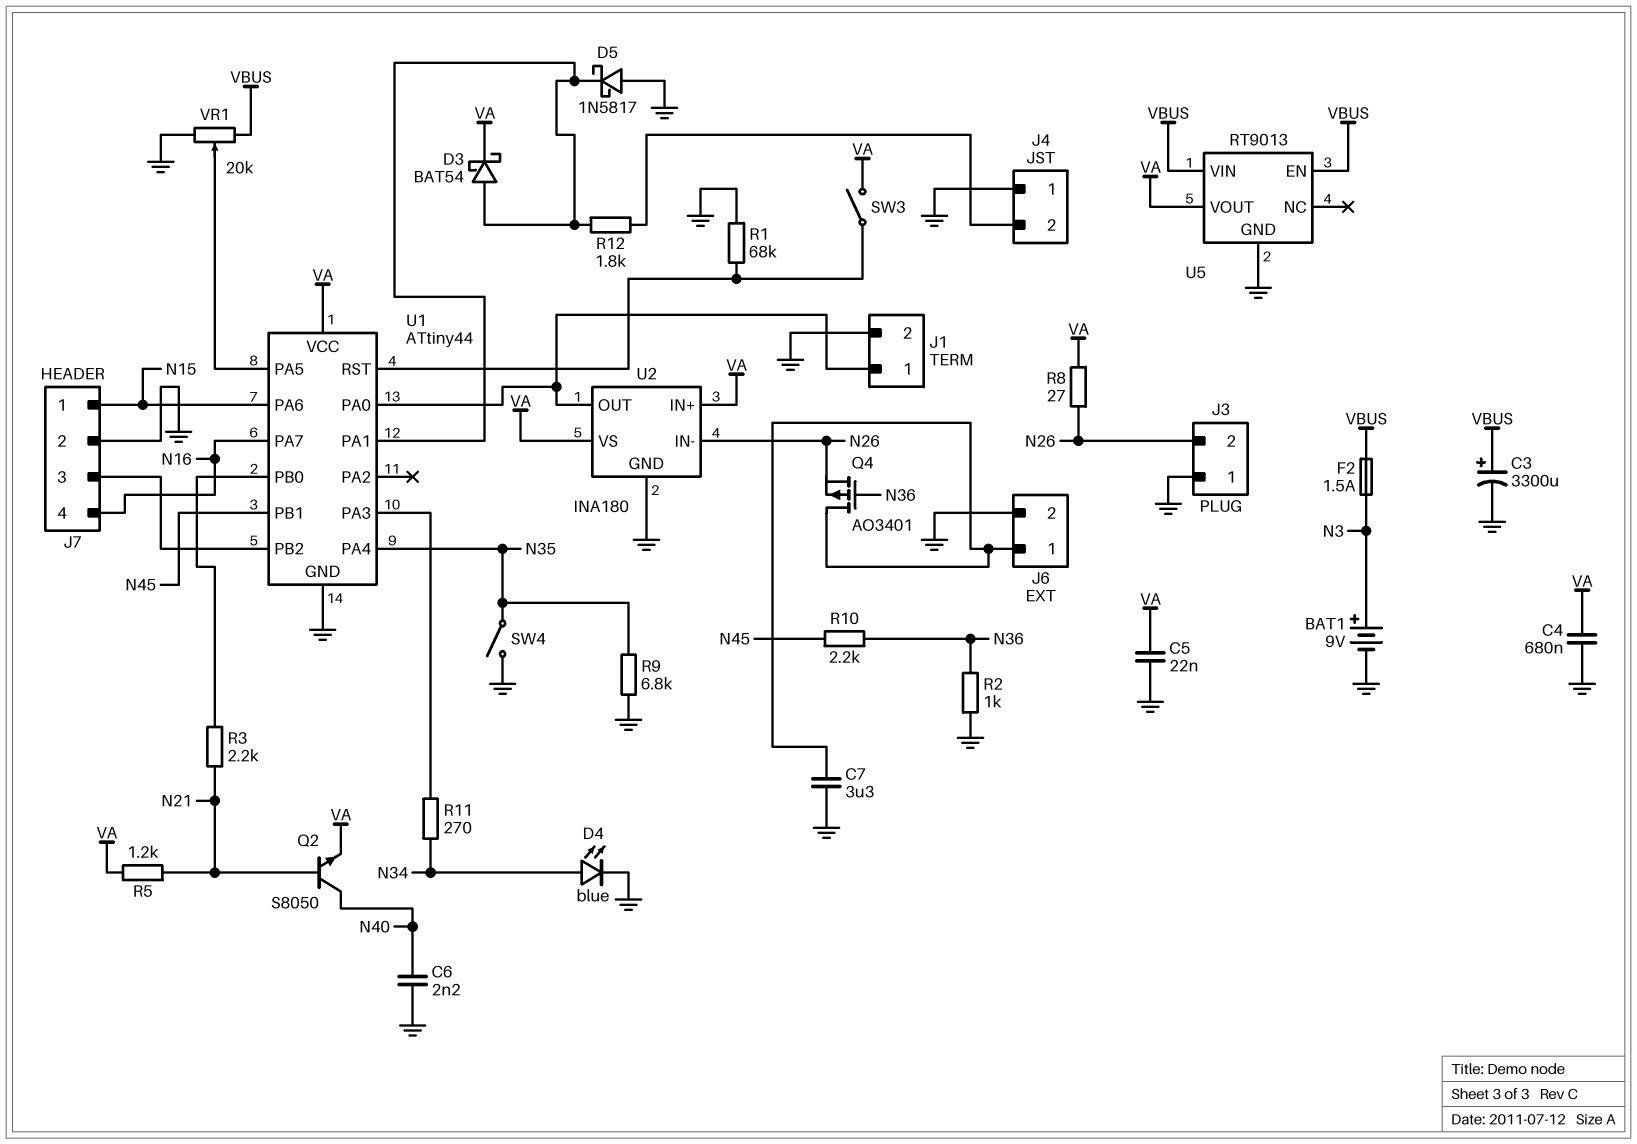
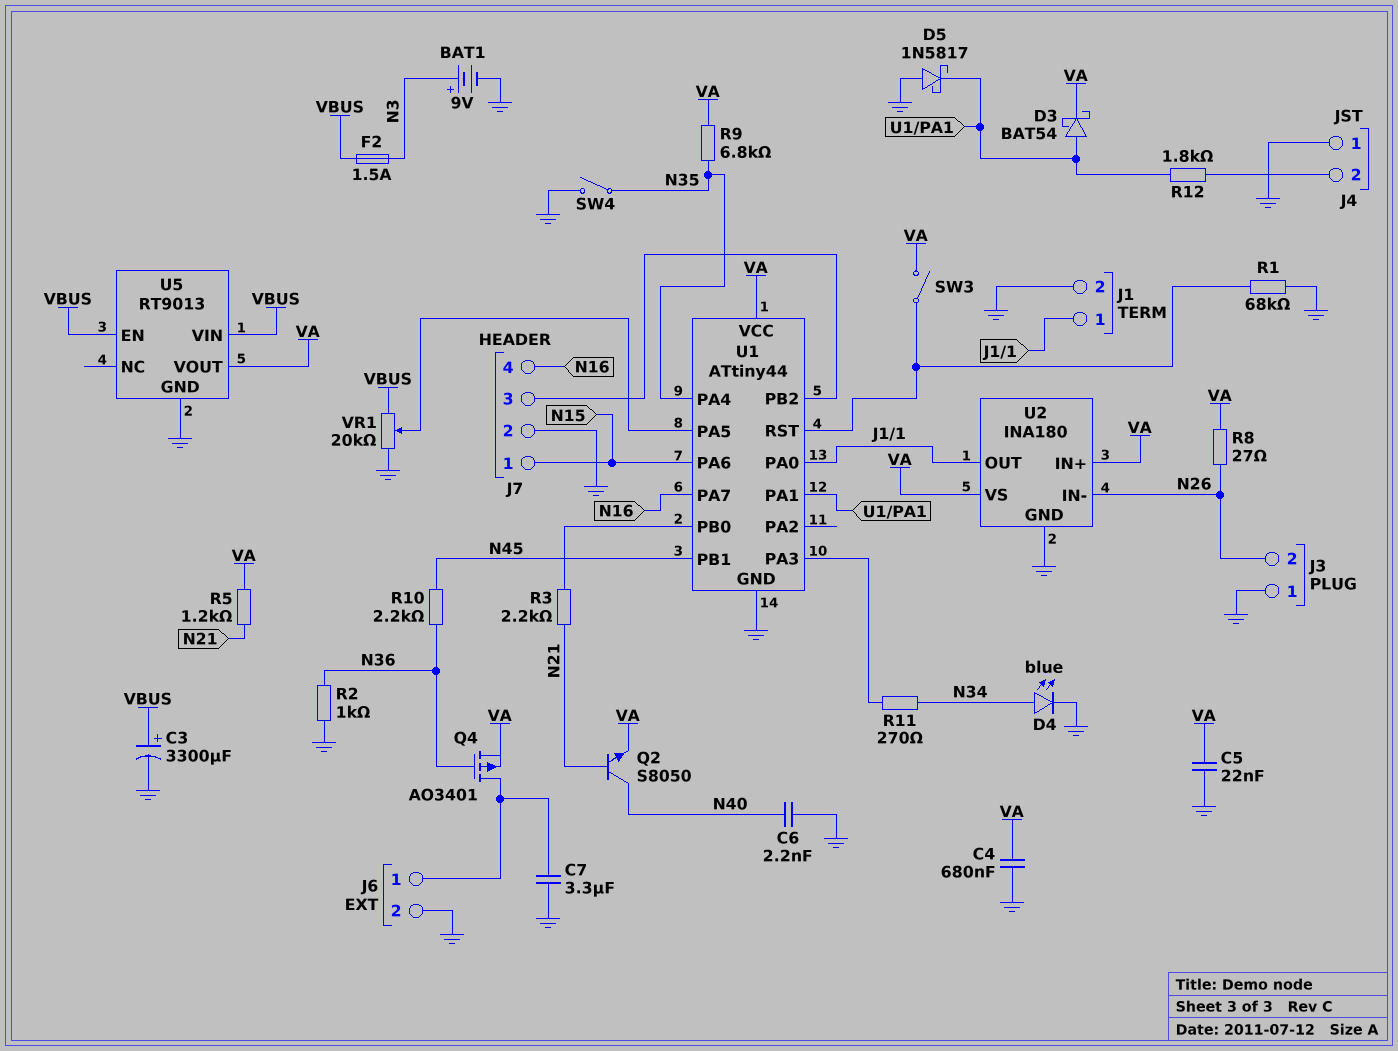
Q4: PMOS AO3401 (G N36, D J6/1, S N26) -> PMOS AO3401 (G N36, D J6/1, S VA)
R9: 6.8k (GND, N35) -> 6.8k (N35, VA)

